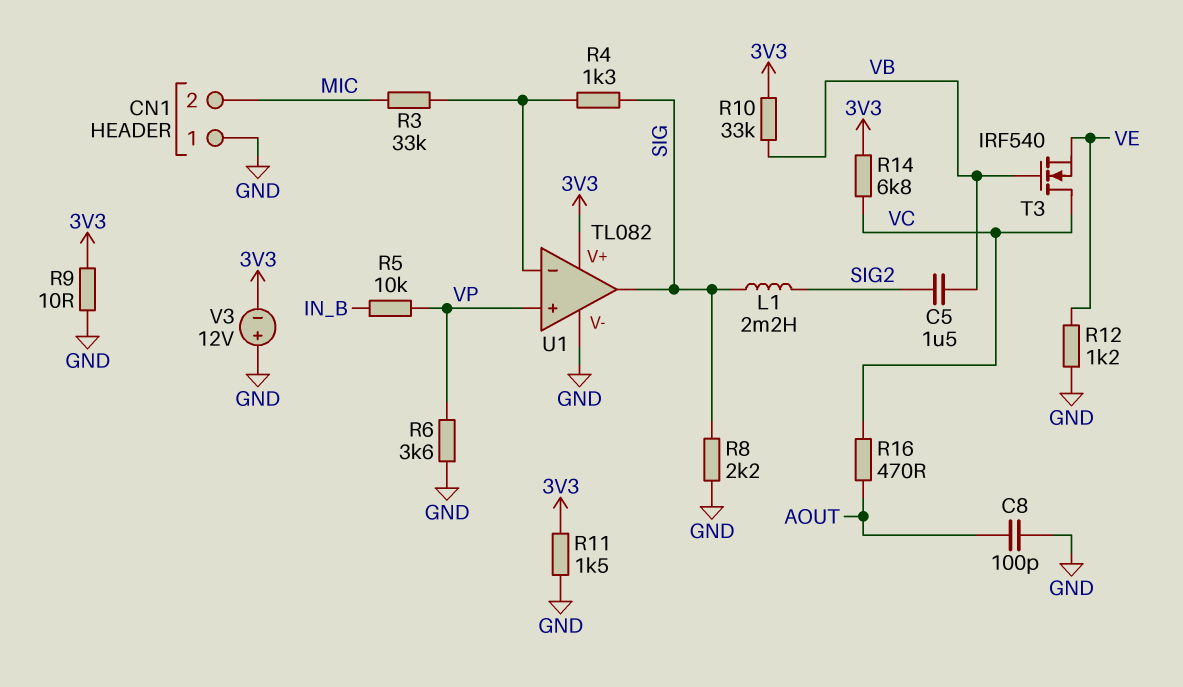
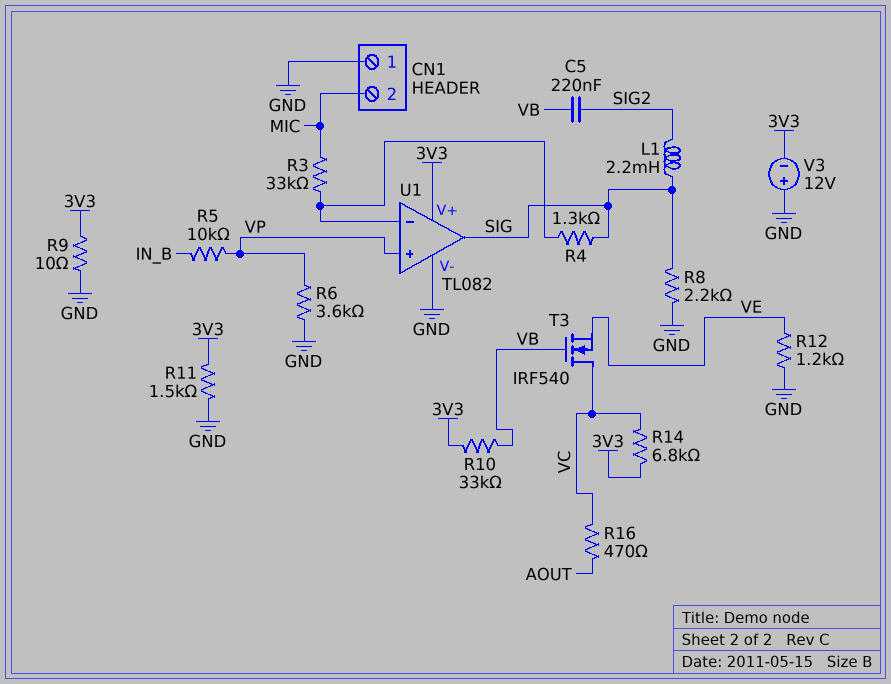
C5: 1.5uF (SIG2, VB) -> 220nF (SIG2, VB)
C8: 100pF (AOUT, GND) -> none

